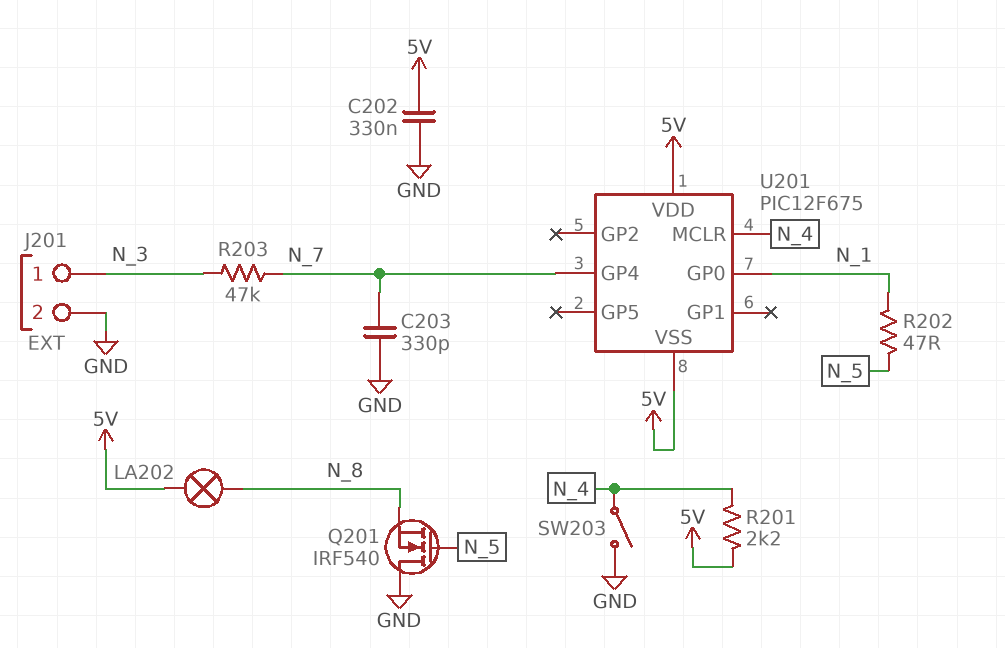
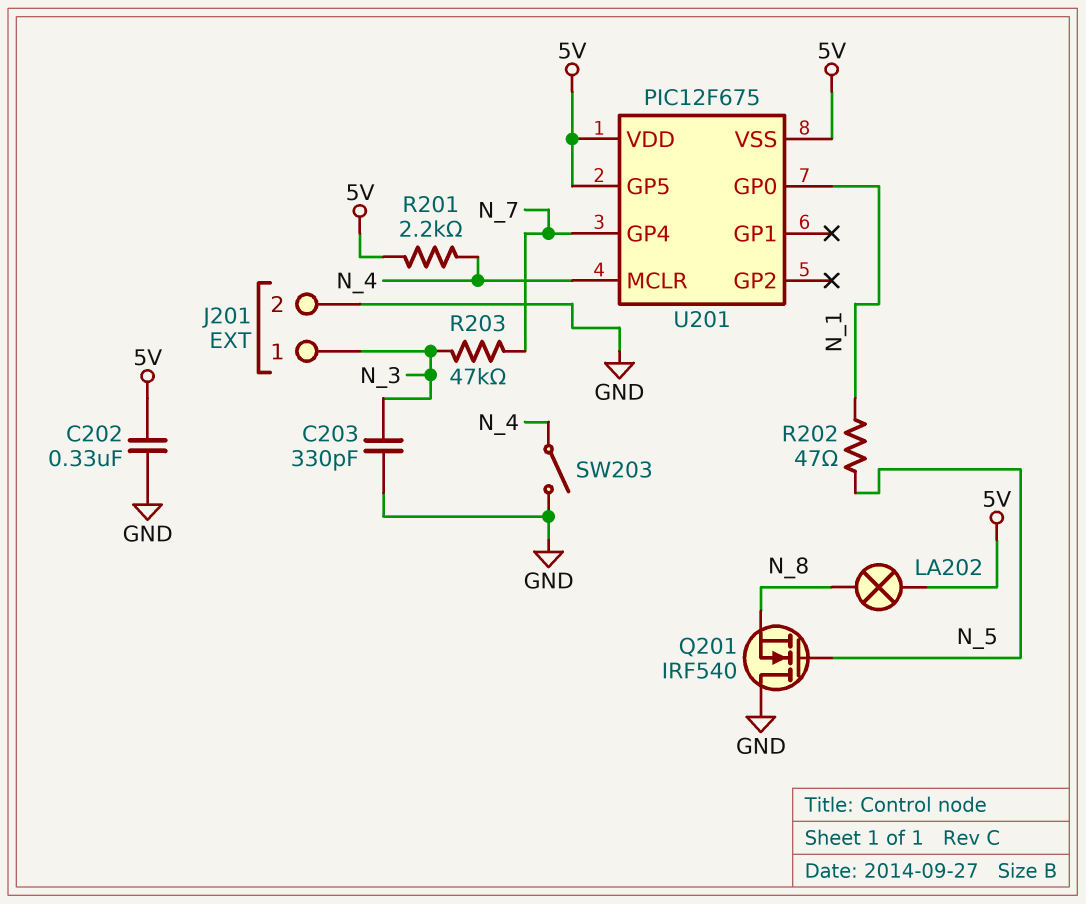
C203: 330pF (GND, N_7) -> 330pF (GND, N_3)
U201 pin GP5: none -> 5V

